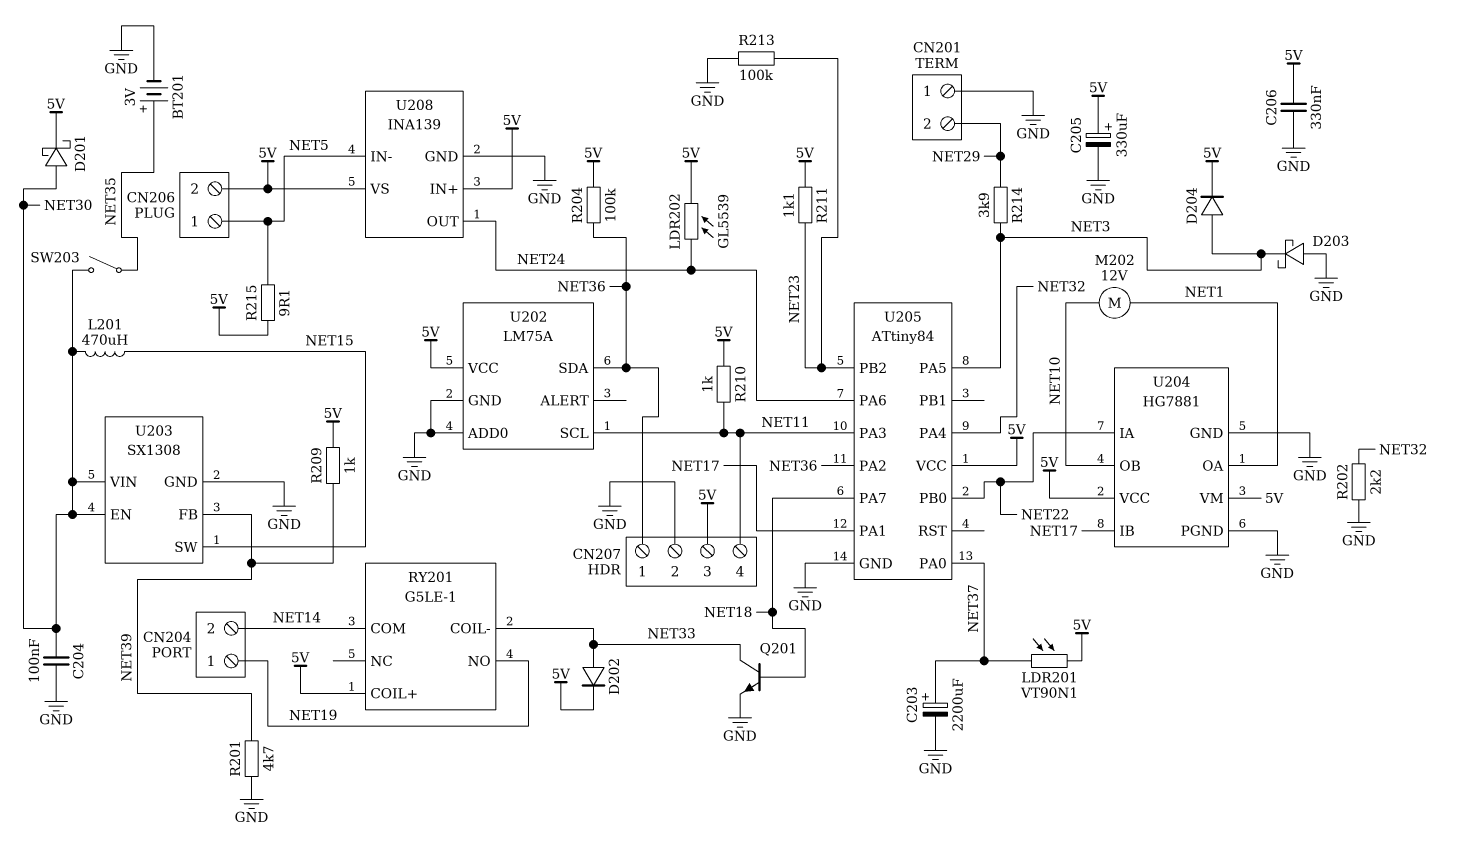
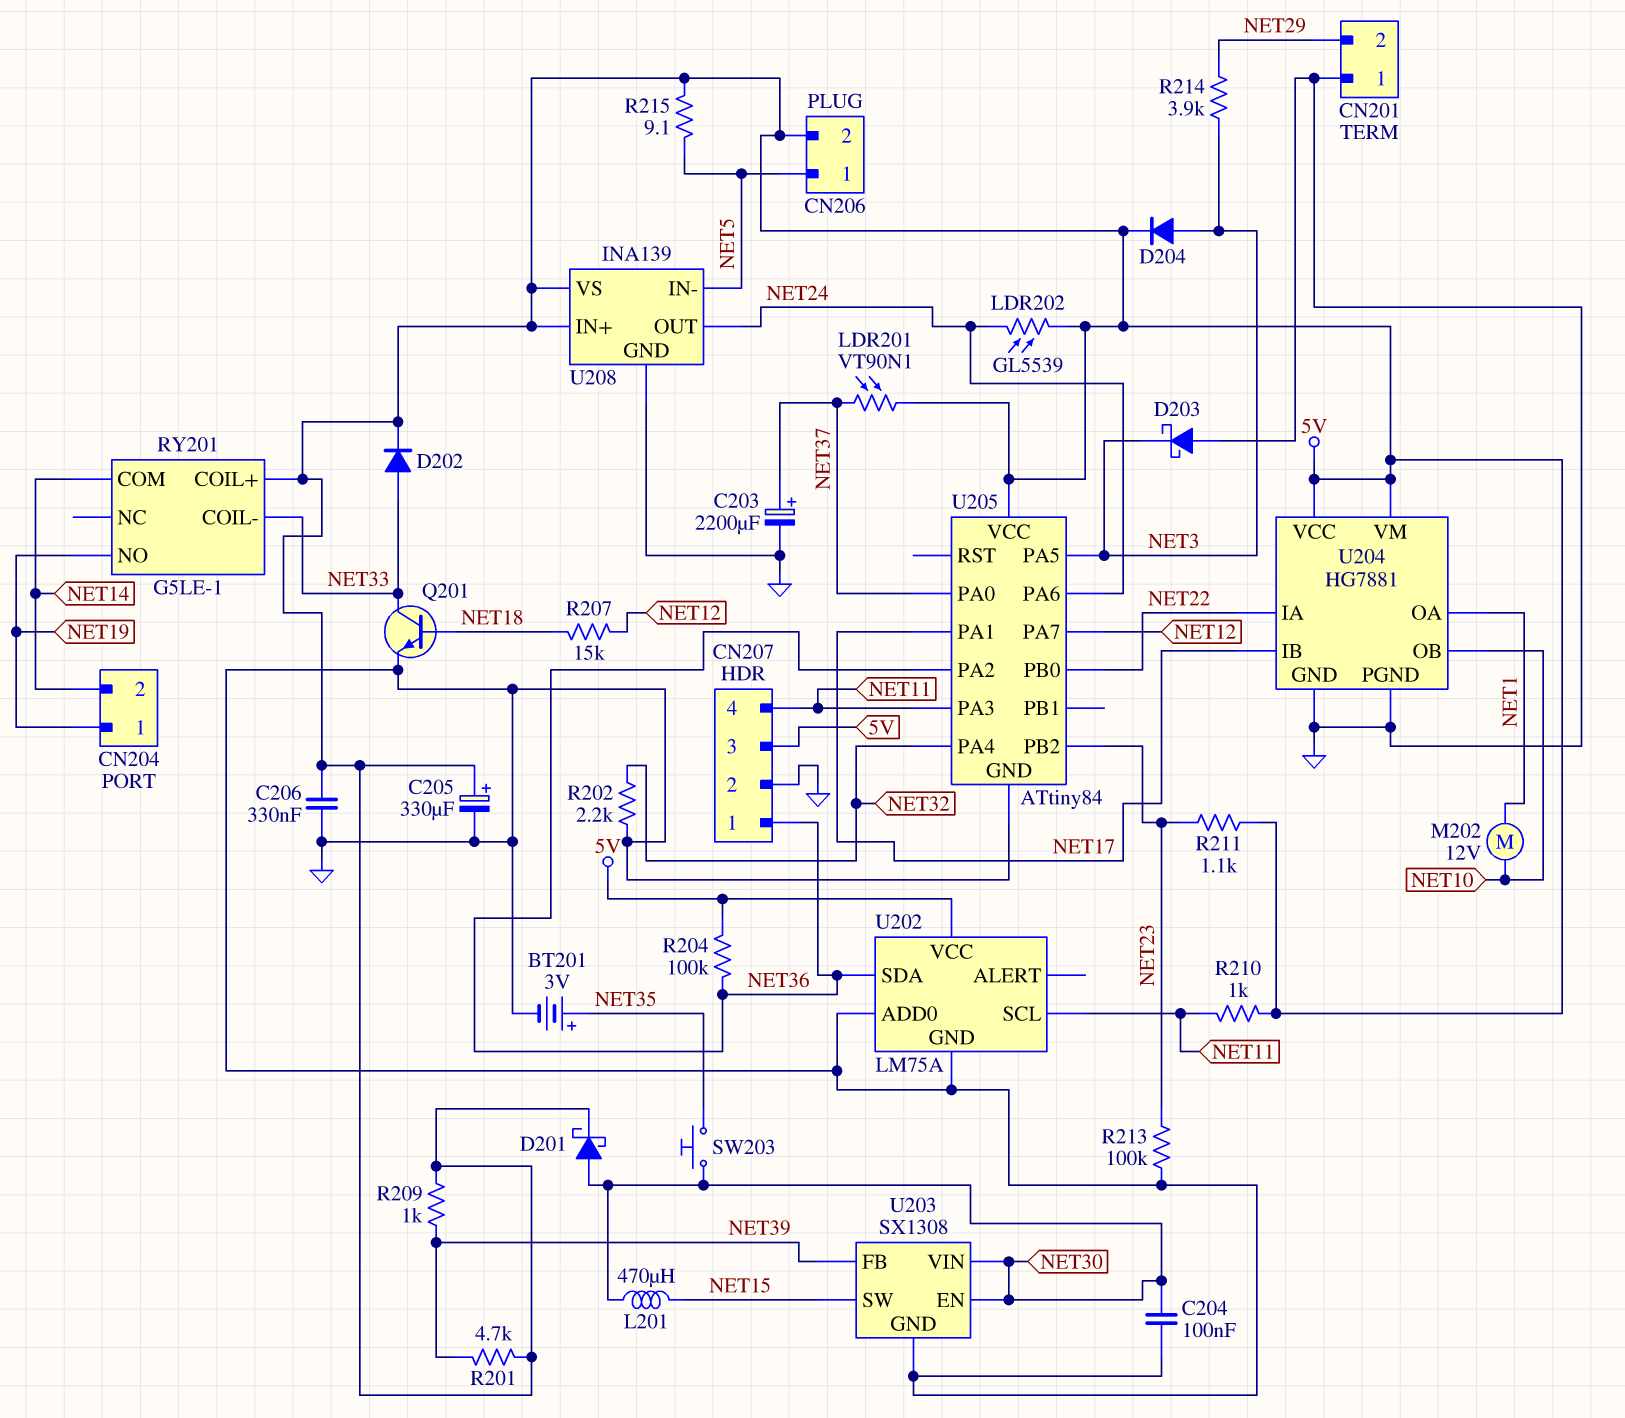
R201: 4.7k (GND, NET39) -> 4.7k (5V, NET39)
R207: none -> 15k (NET12, NET18)
SW203: switch (NET30, NET35) -> button (NET30, NET35)
U205 pin PA7: NET18 -> NET12

